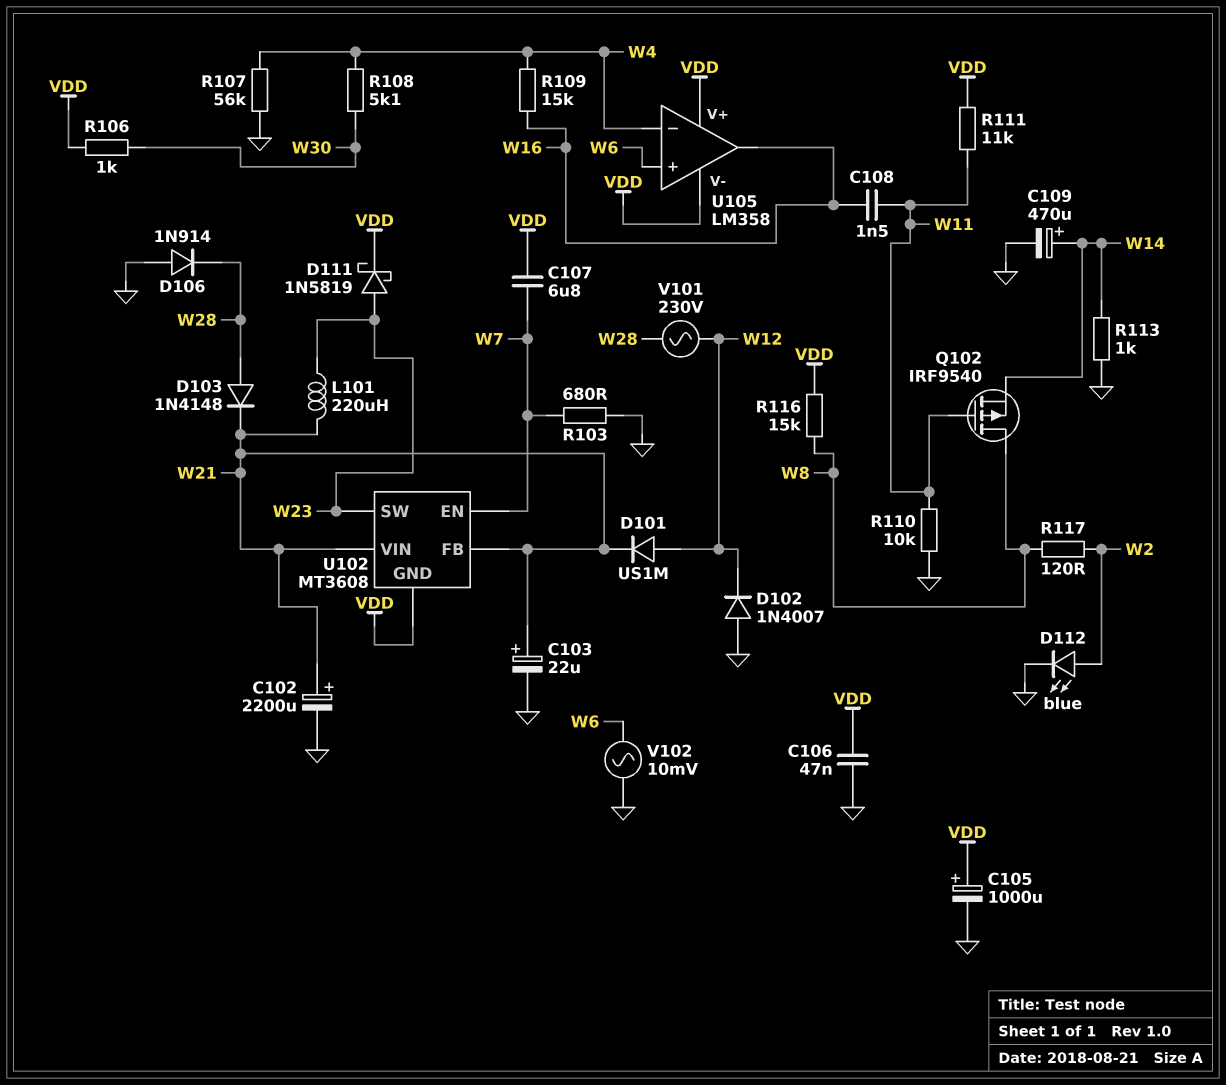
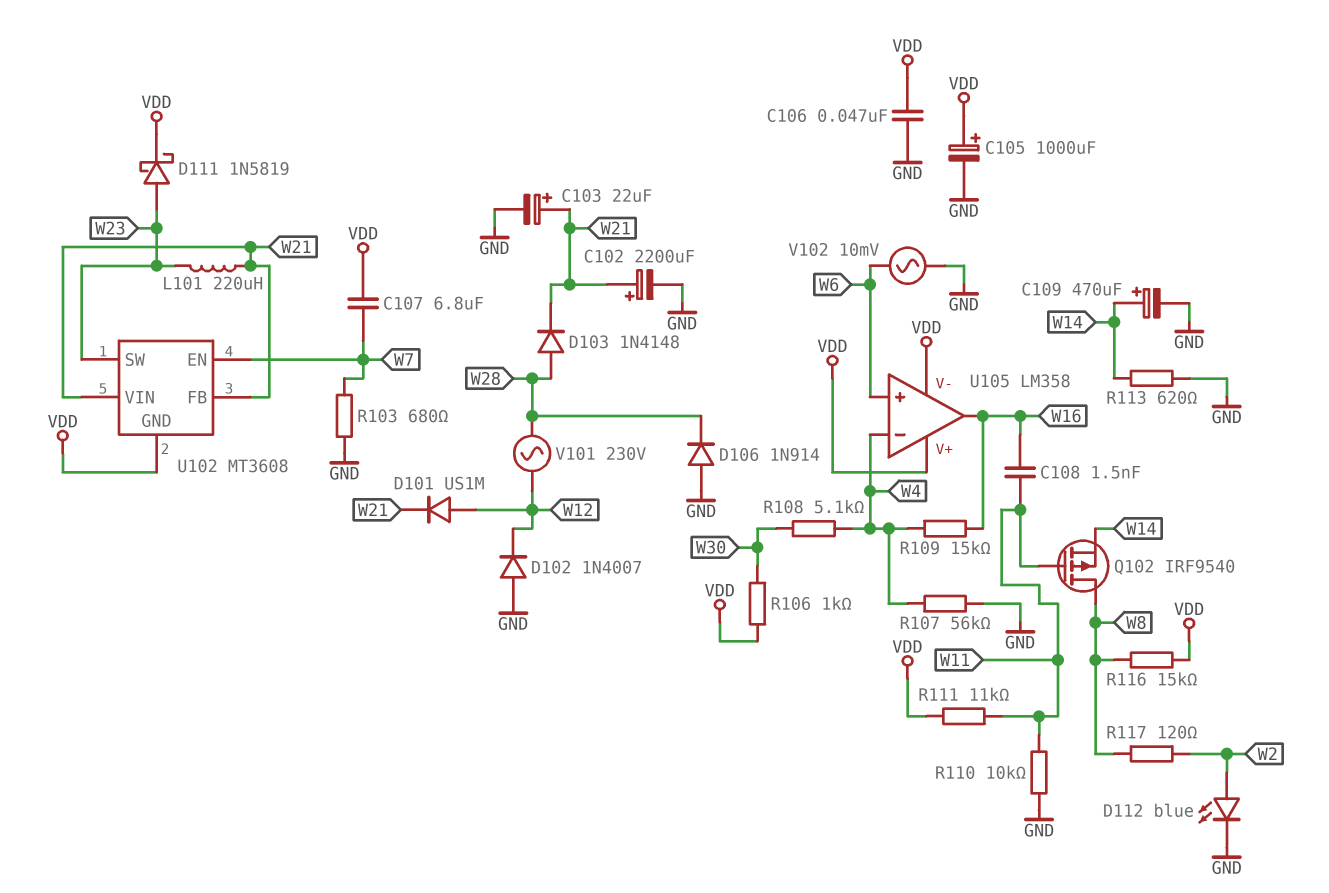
R113: 1k (GND, W14) -> 620 (GND, W14)

